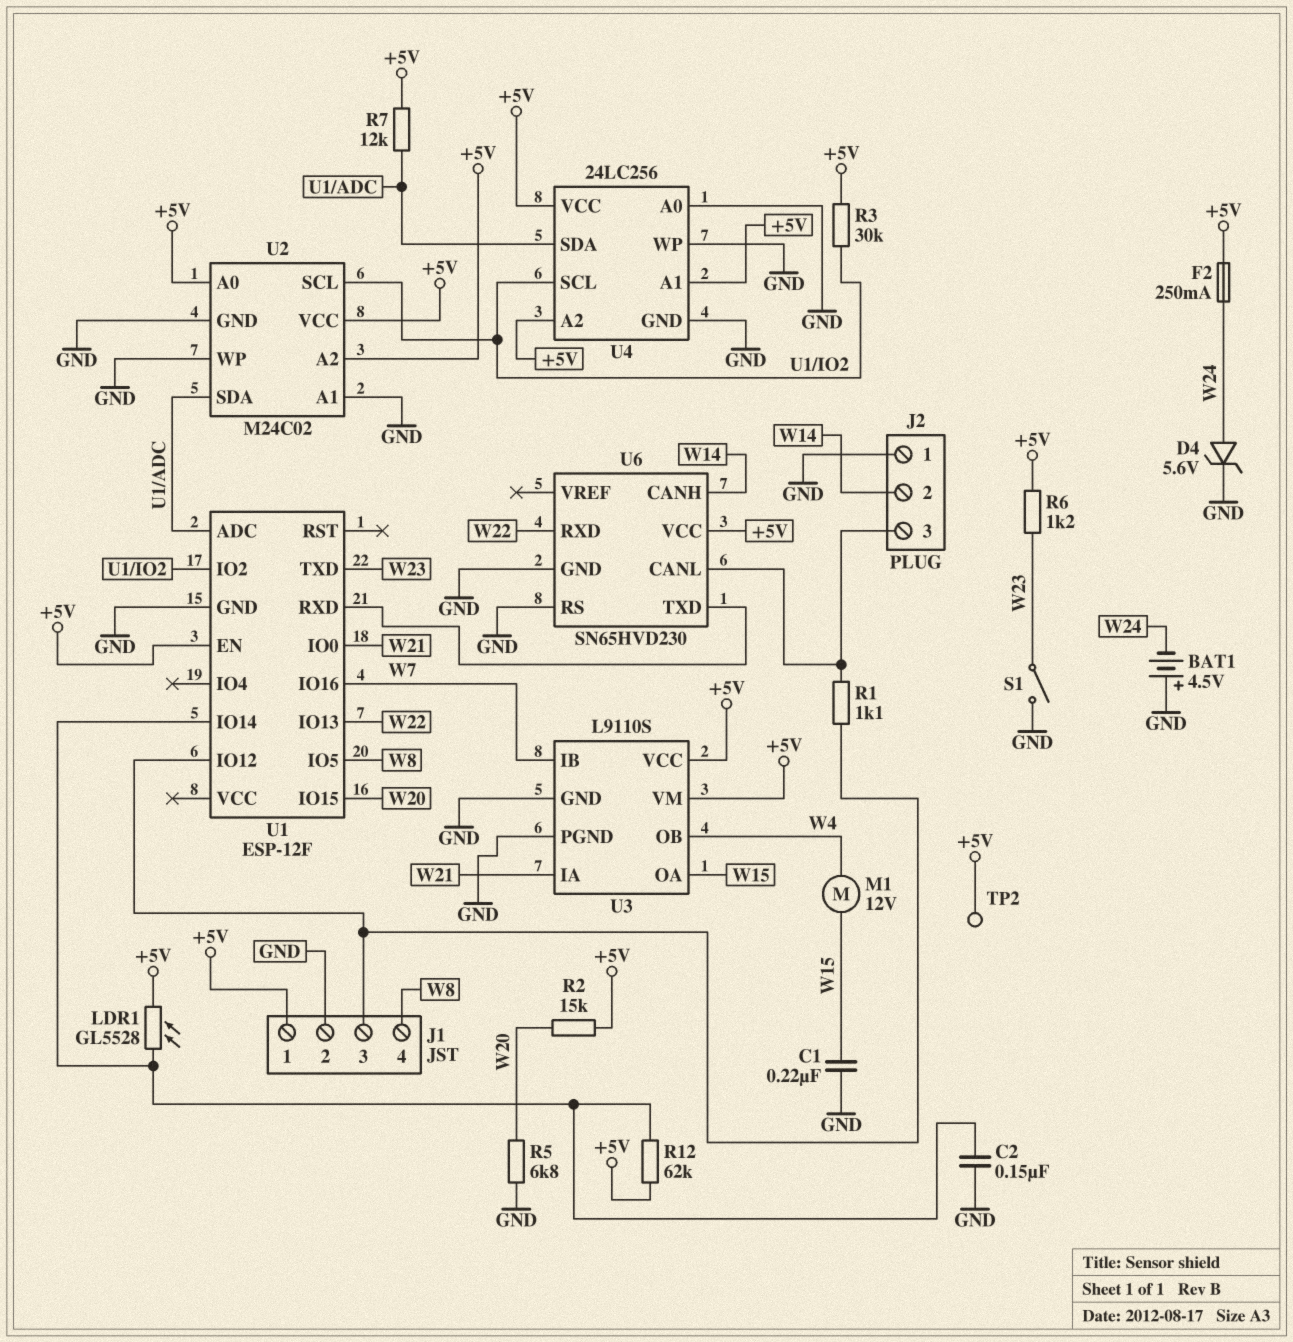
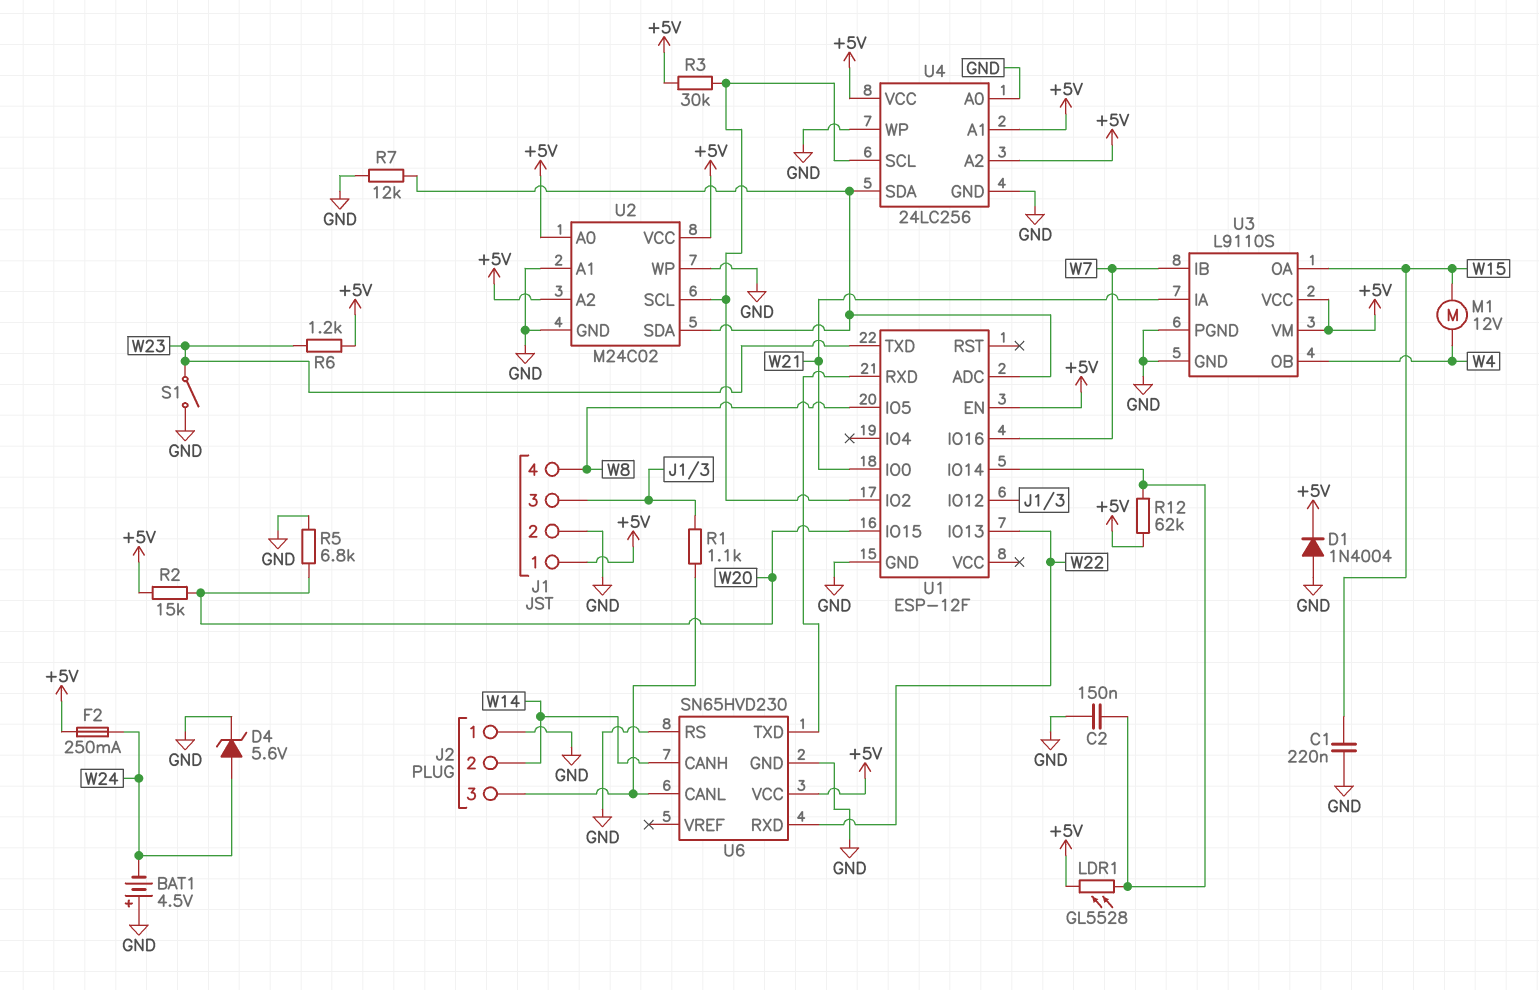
D1: none -> diode 1N4004 (A GND, K +5V)
R7: 12k (+5V, U1/ADC) -> 12k (GND, U1/ADC)
TP2: test point (+5V) -> none

